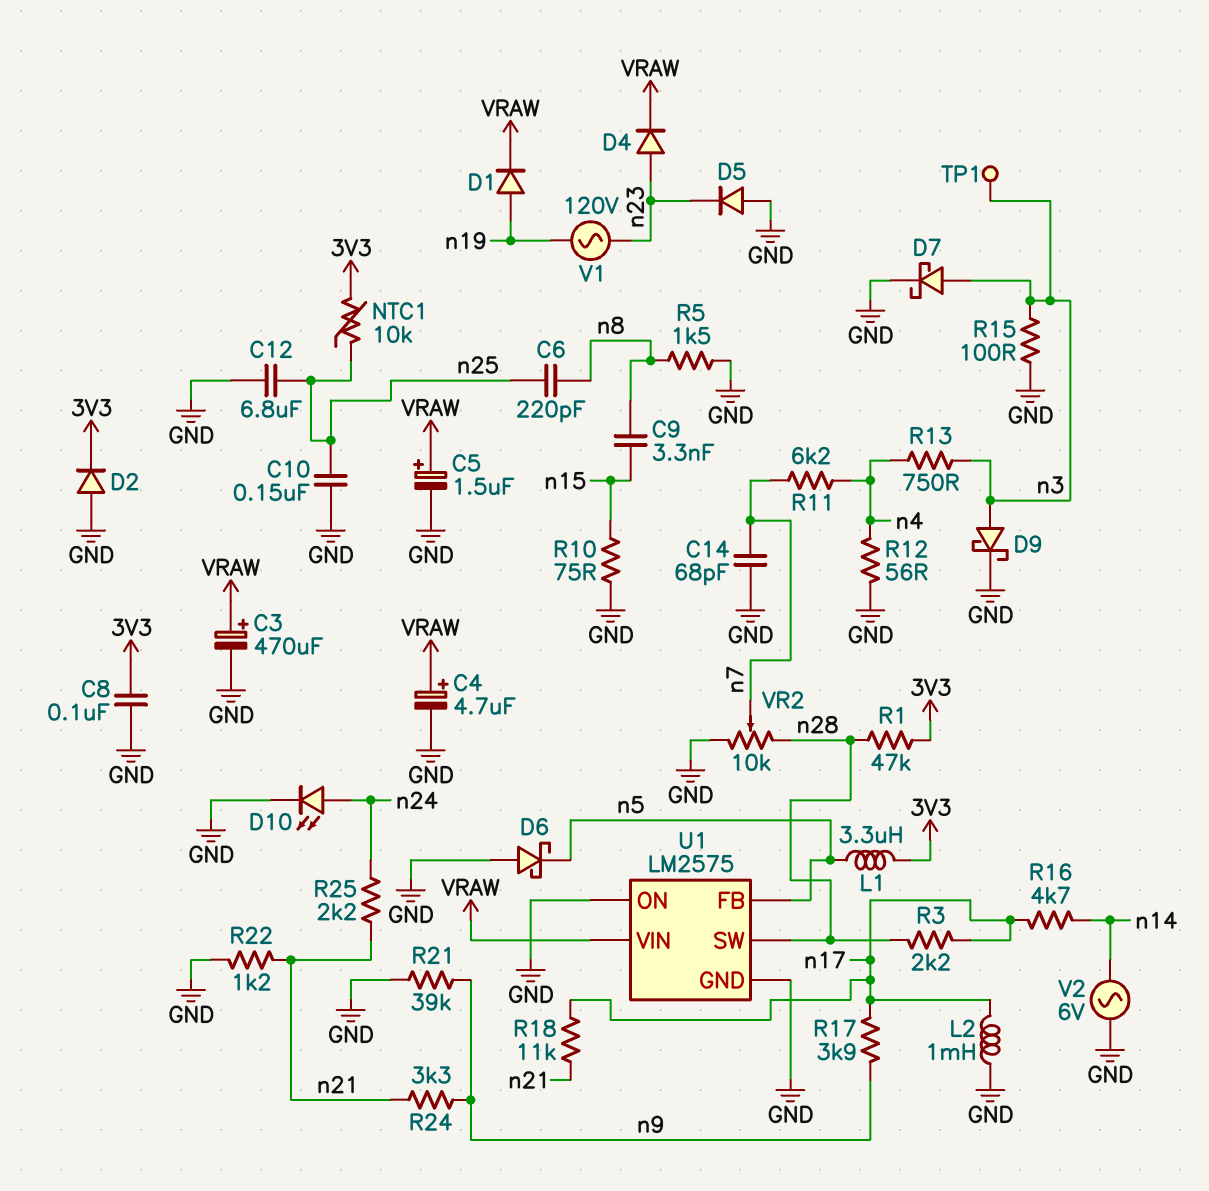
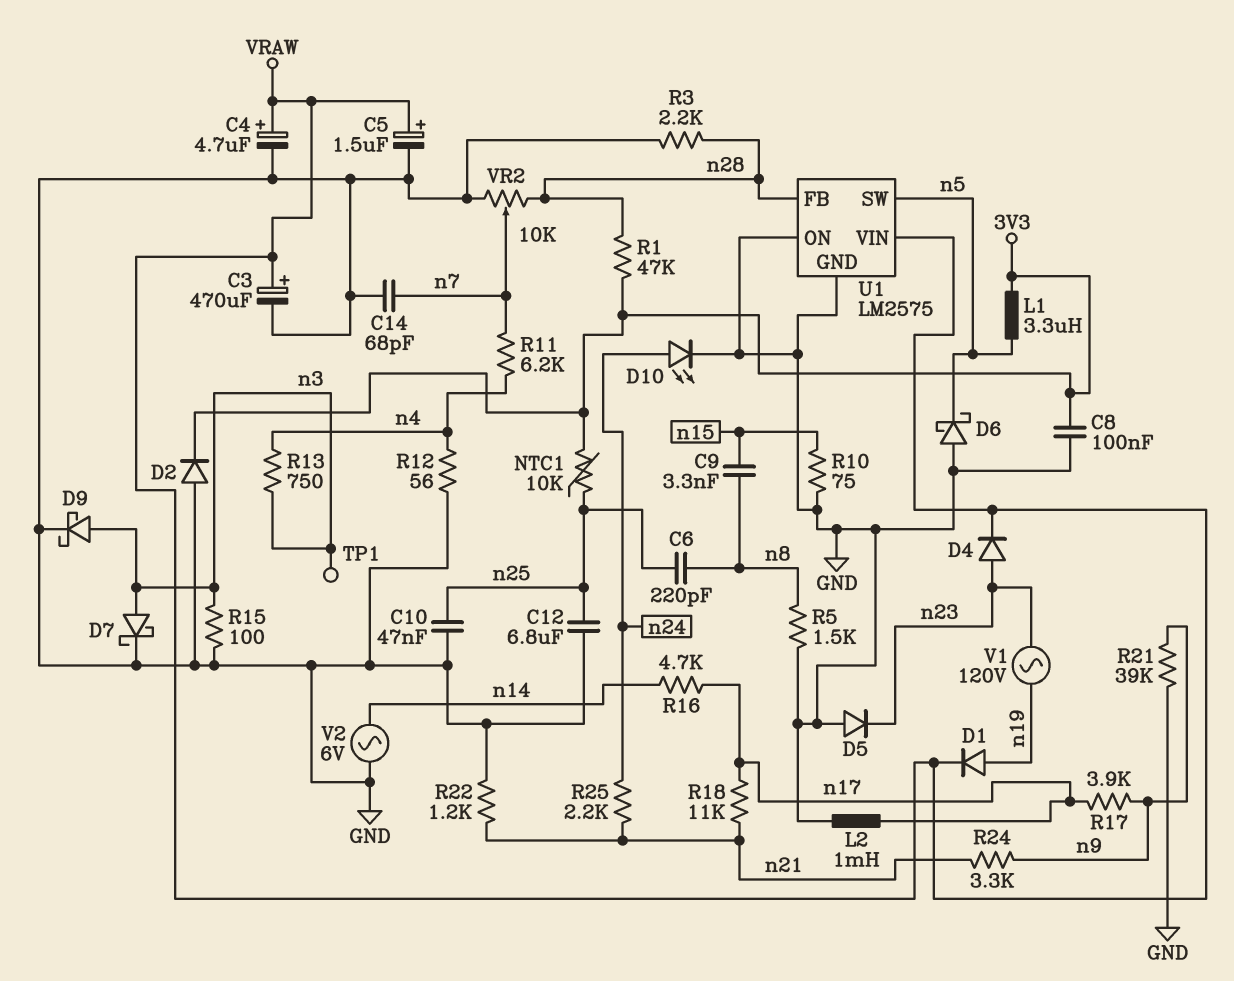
C10: 150nF (GND, n25) -> 47nF (GND, n25)
R3: 2.2k (n17, n28) -> 2.2k (GND, n28)
U1 pin FB: n5 -> n28
U1 pin SW: n28 -> n5

